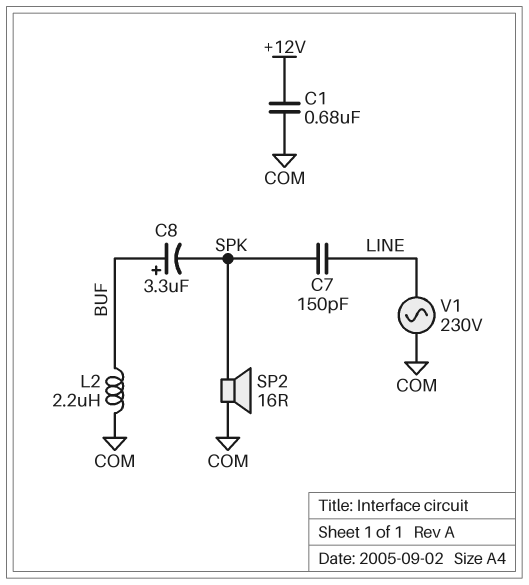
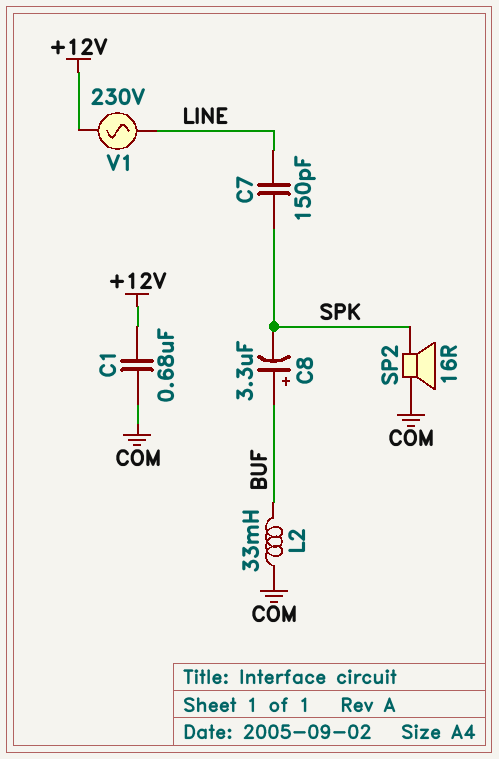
L2: 2.2uH (BUF, COM) -> 33mH (BUF, COM)
V1: AC 230V (COM, LINE) -> AC 230V (+12V, LINE)

